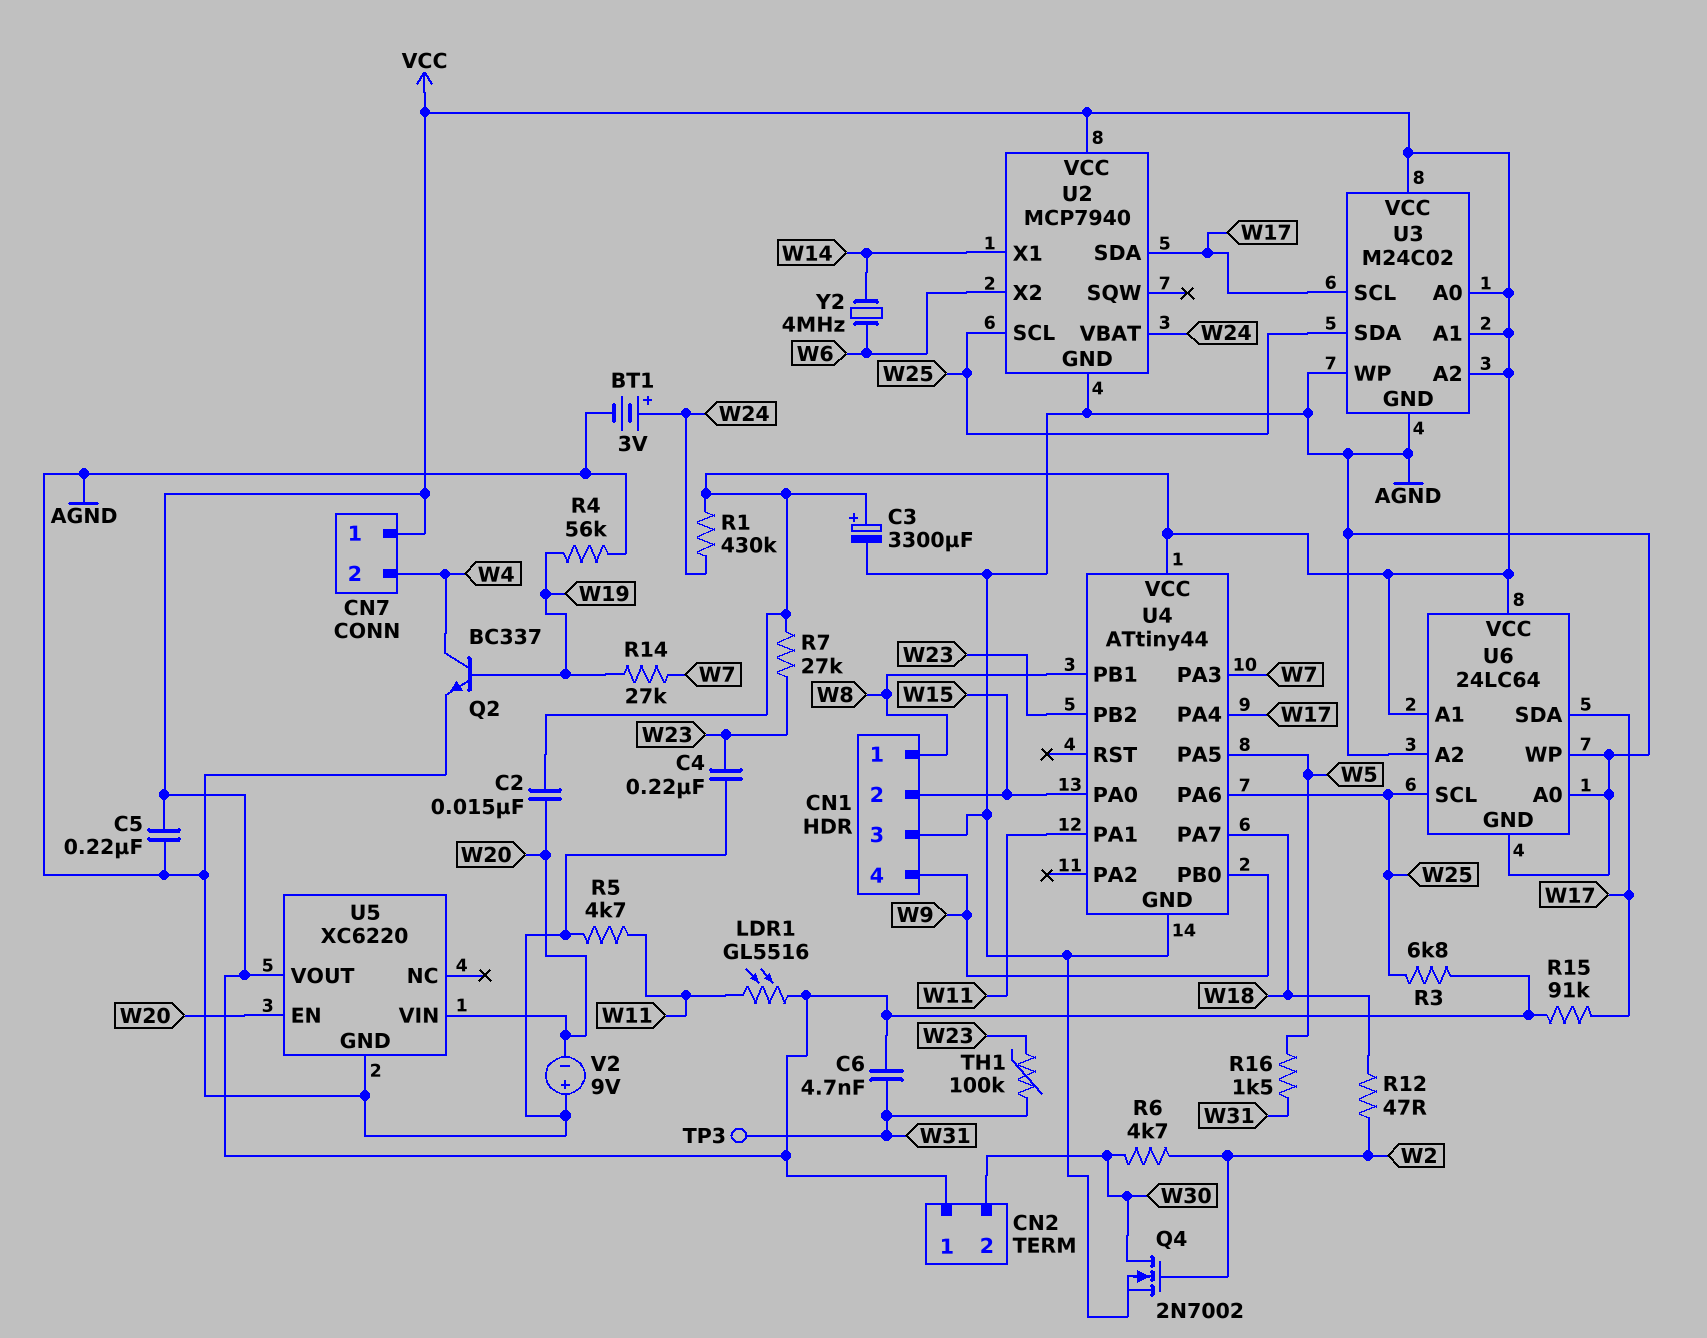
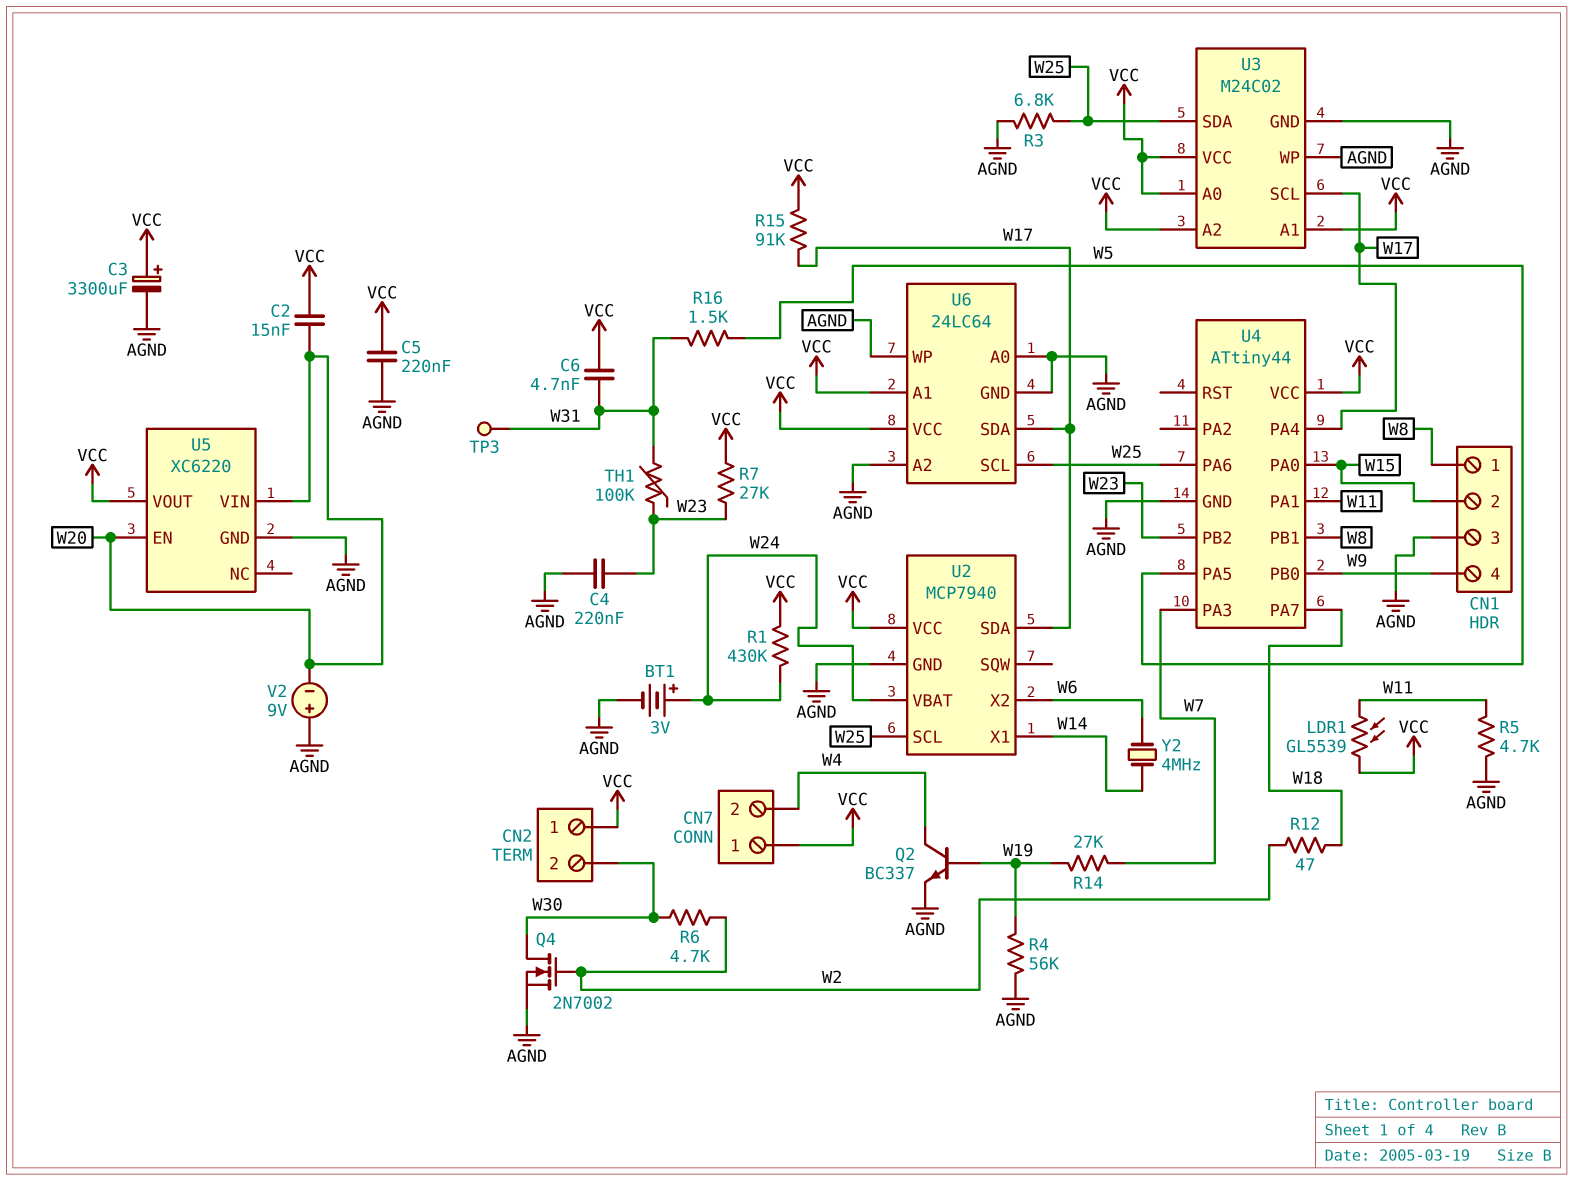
LDR1: GL5516 (VCC, W11) -> GL5539 (VCC, W11)
R3: 6.8k (VCC, W25) -> 6.8k (AGND, W25)

